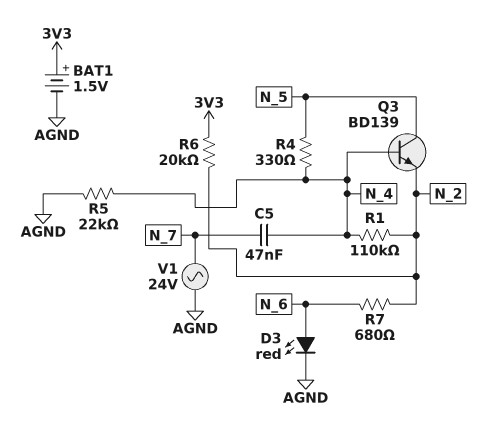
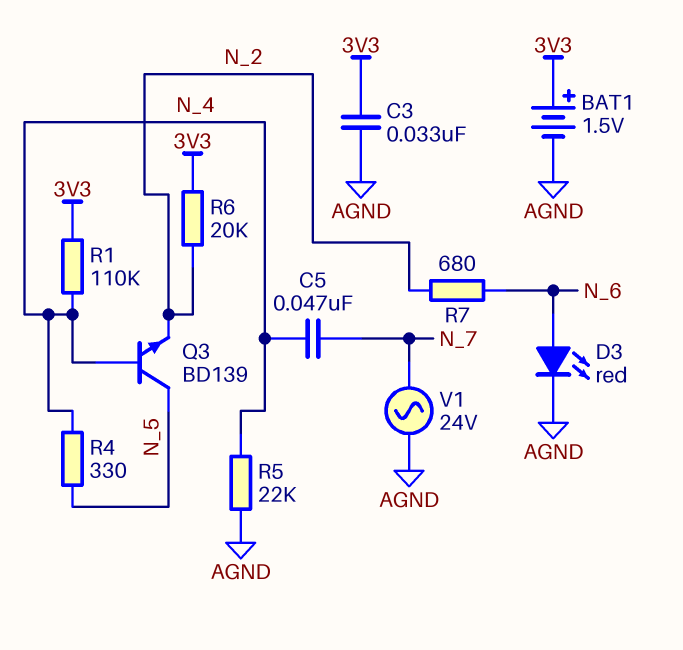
C3: none -> 33nF (3V3, AGND)
R1: 110k (N_2, N_4) -> 110k (3V3, N_4)

